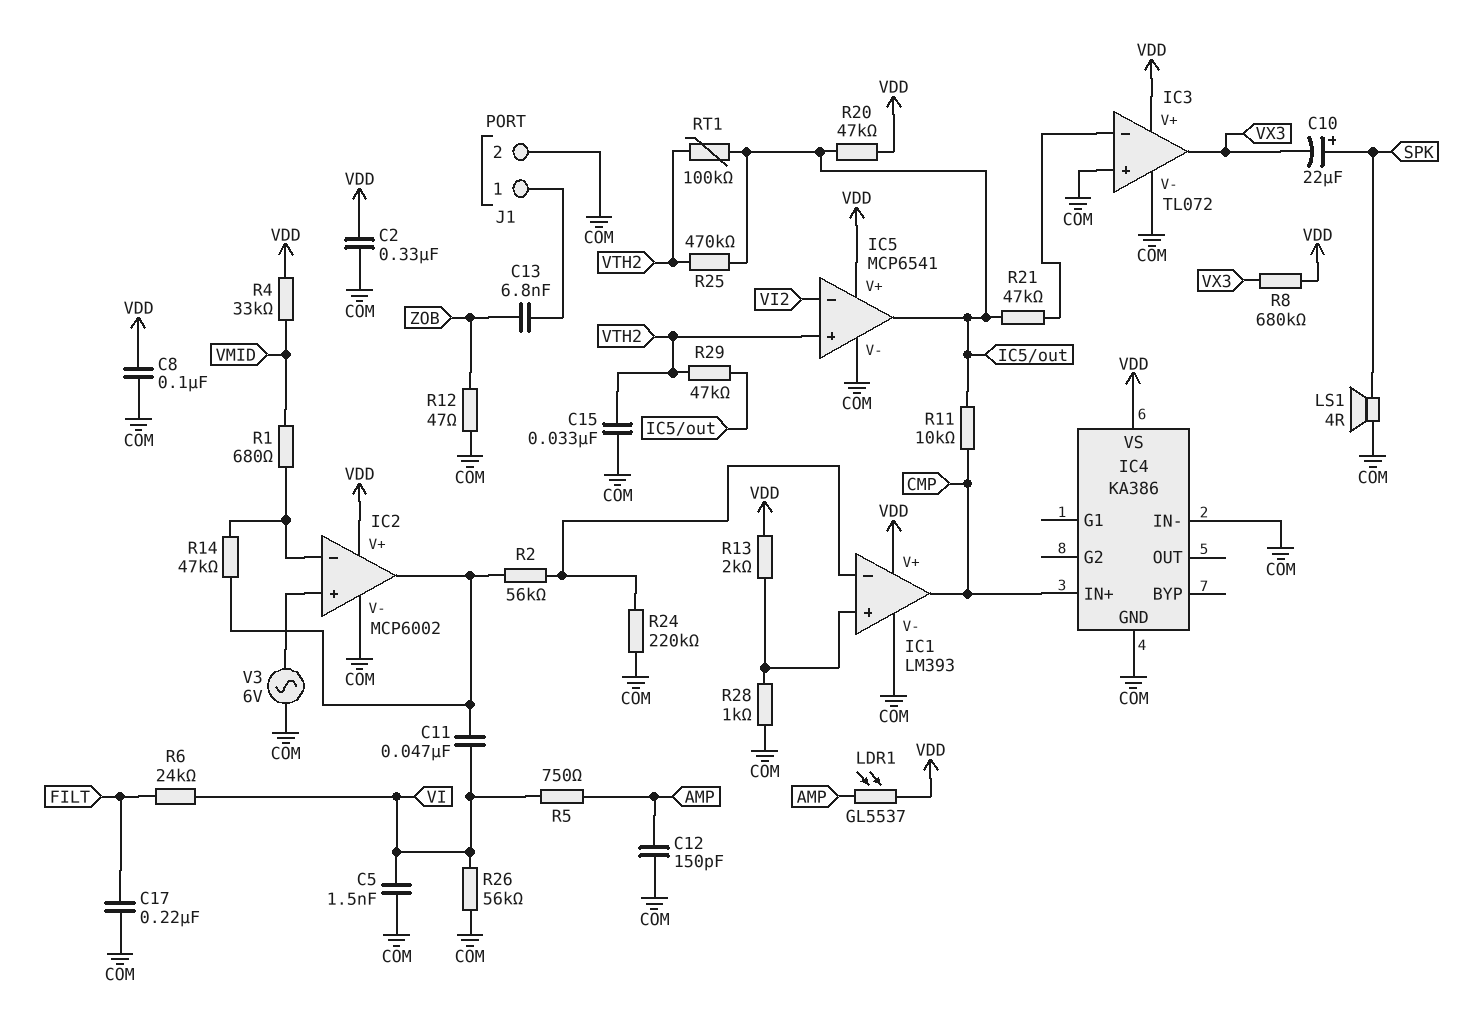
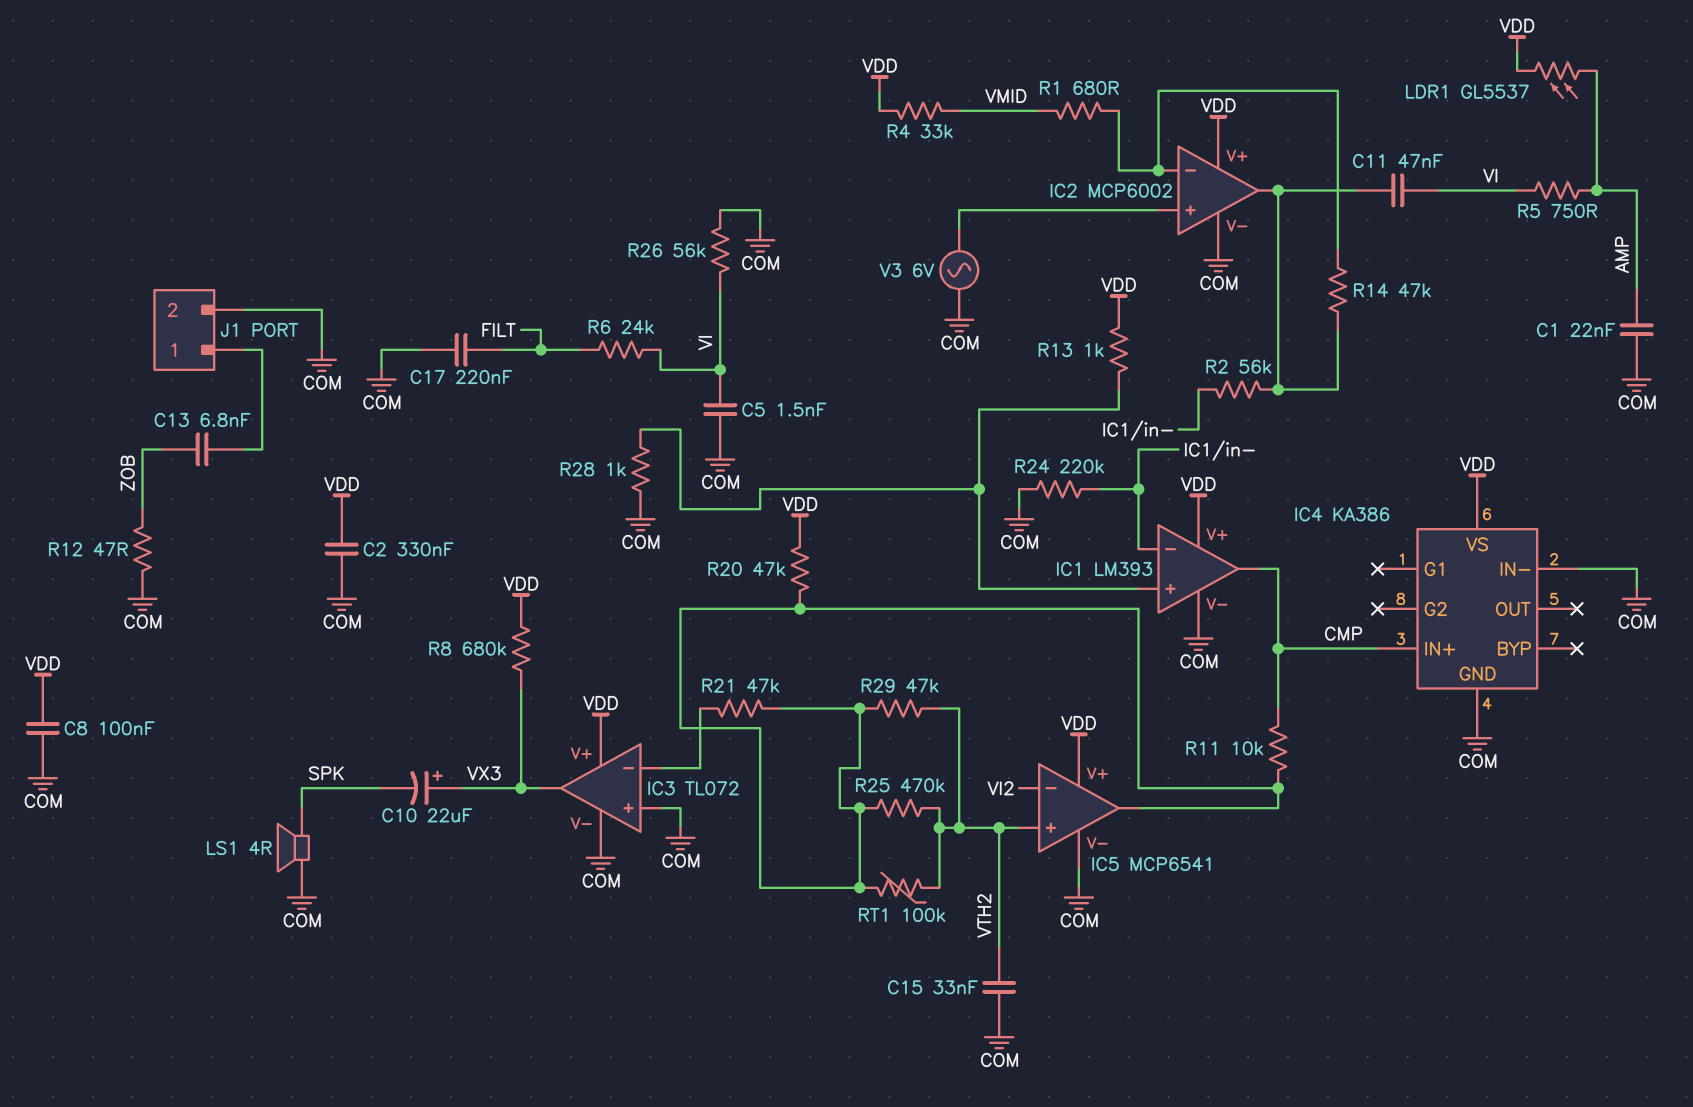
C1: none -> 22nF (AMP, COM)
C10: 22uF (plus SPK, minus VX3) -> 22uF (plus VX3, minus SPK)
C12: 150pF (AMP, COM) -> none
R13: 2k (IC1/in+, VDD) -> 1k (IC1/in+, VDD)

